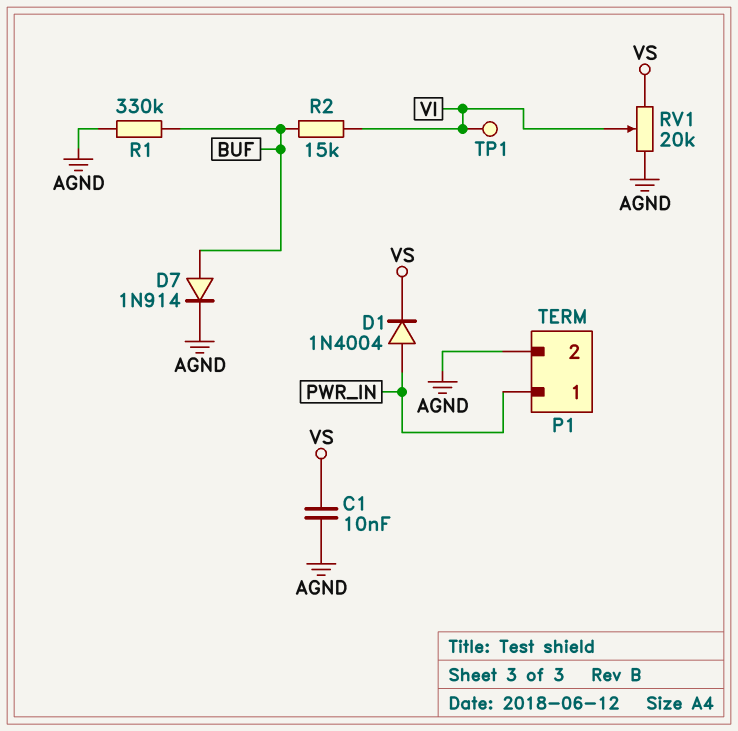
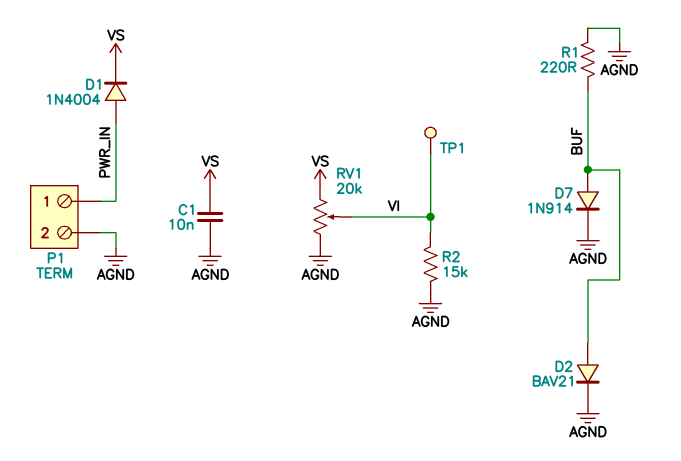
D2: none -> diode BAV21 (A BUF, K AGND)
R1: 330k (AGND, BUF) -> 220 (AGND, BUF)
R2: 15k (BUF, VI) -> 15k (AGND, VI)

